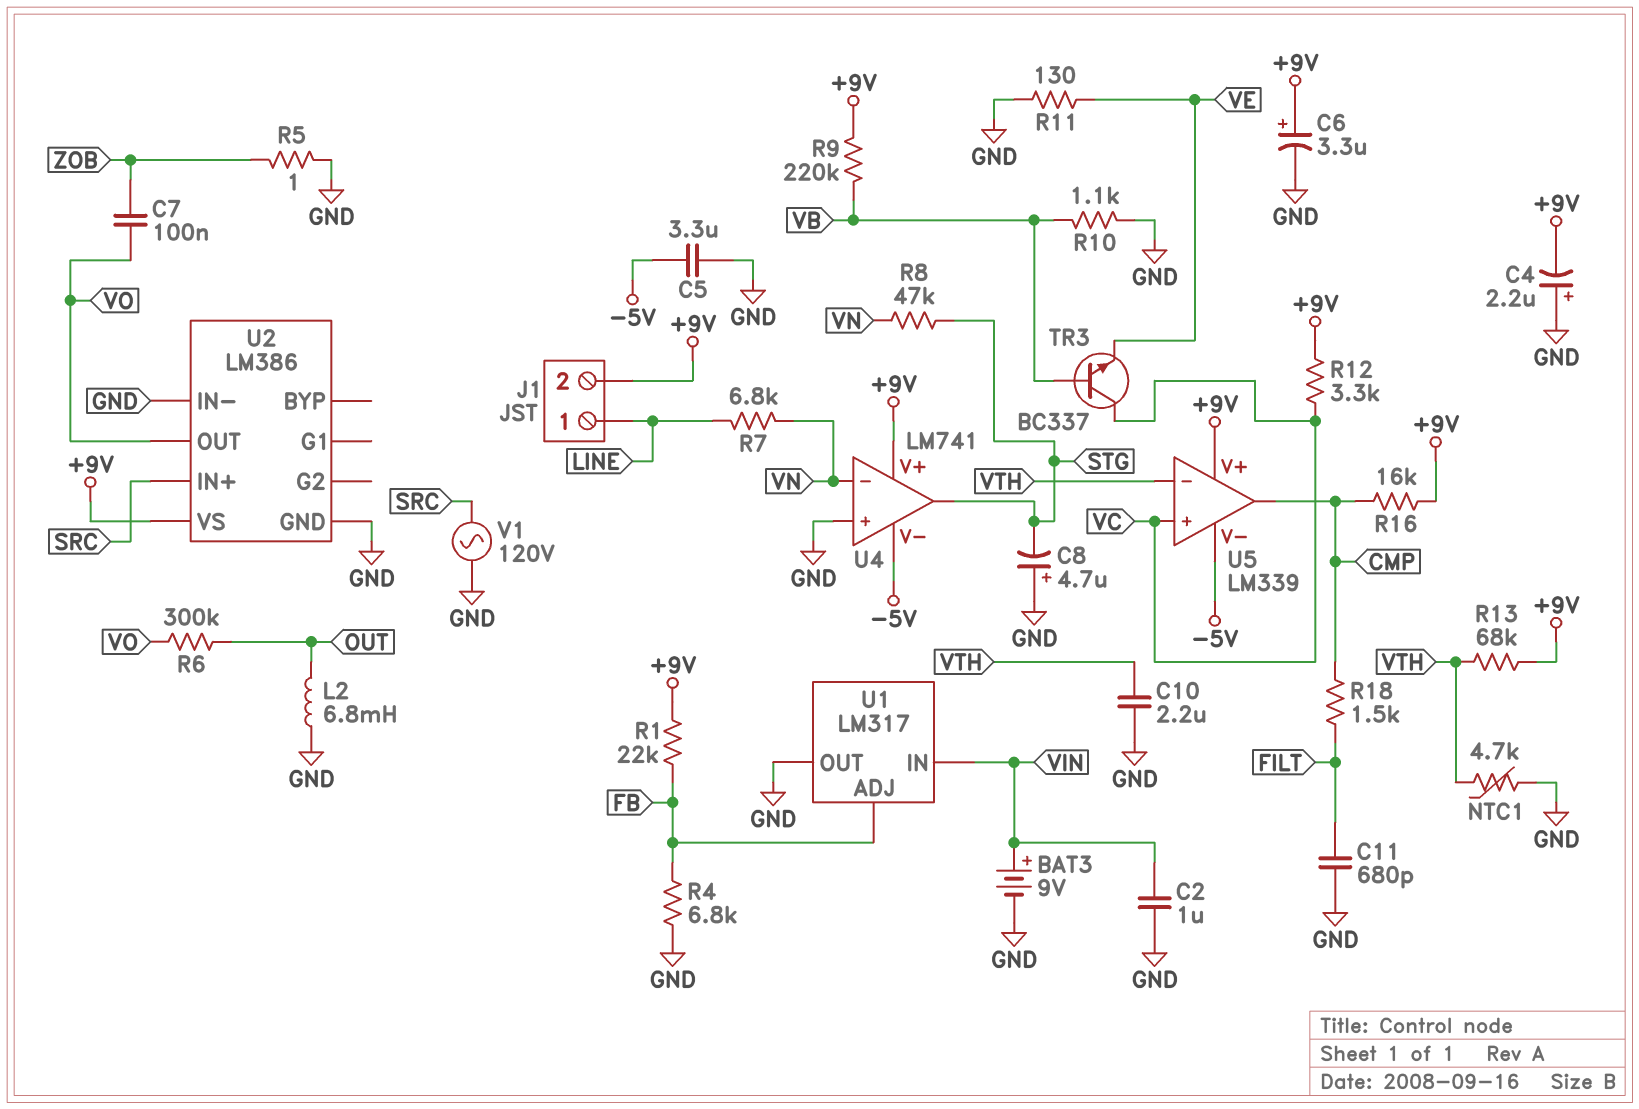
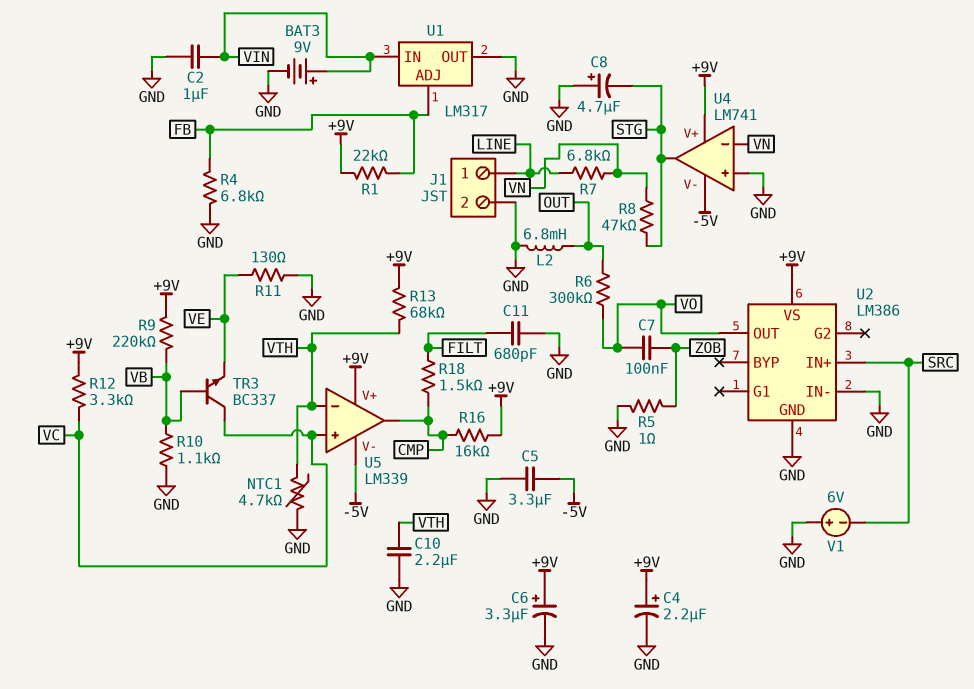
C4: 2.2uF (plus GND, minus +9V) -> 2.2uF (plus +9V, minus GND)
J1 pin 2: +9V -> GND
V1: AC 120V (GND, SRC) -> 6V (plus GND, minus SRC)

